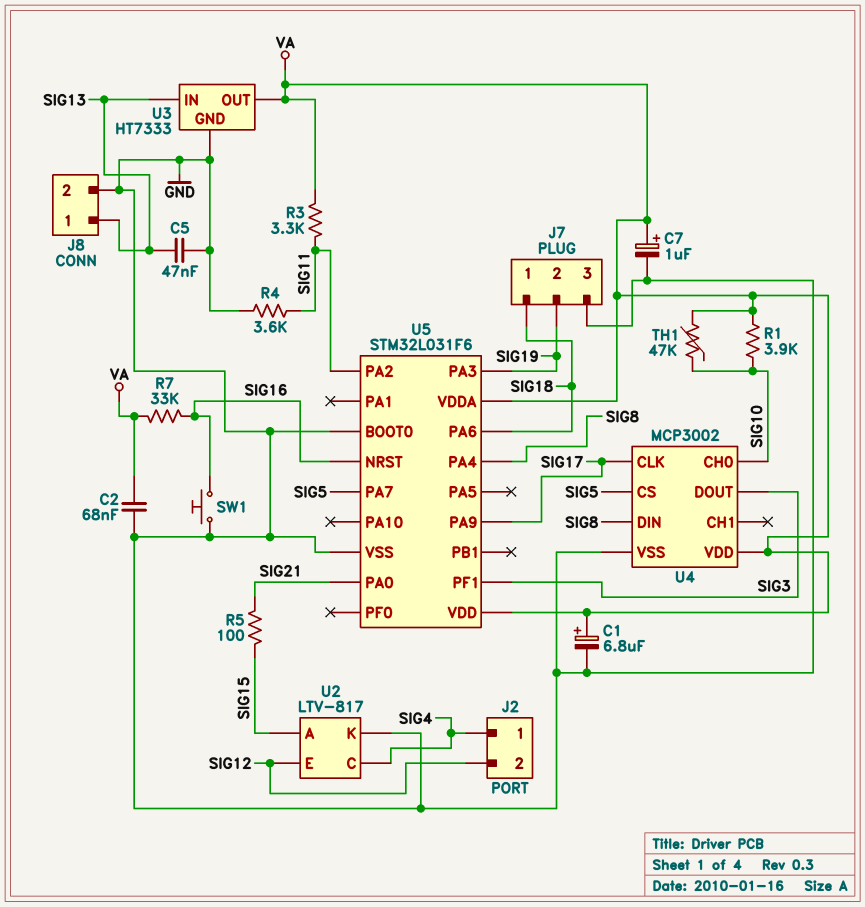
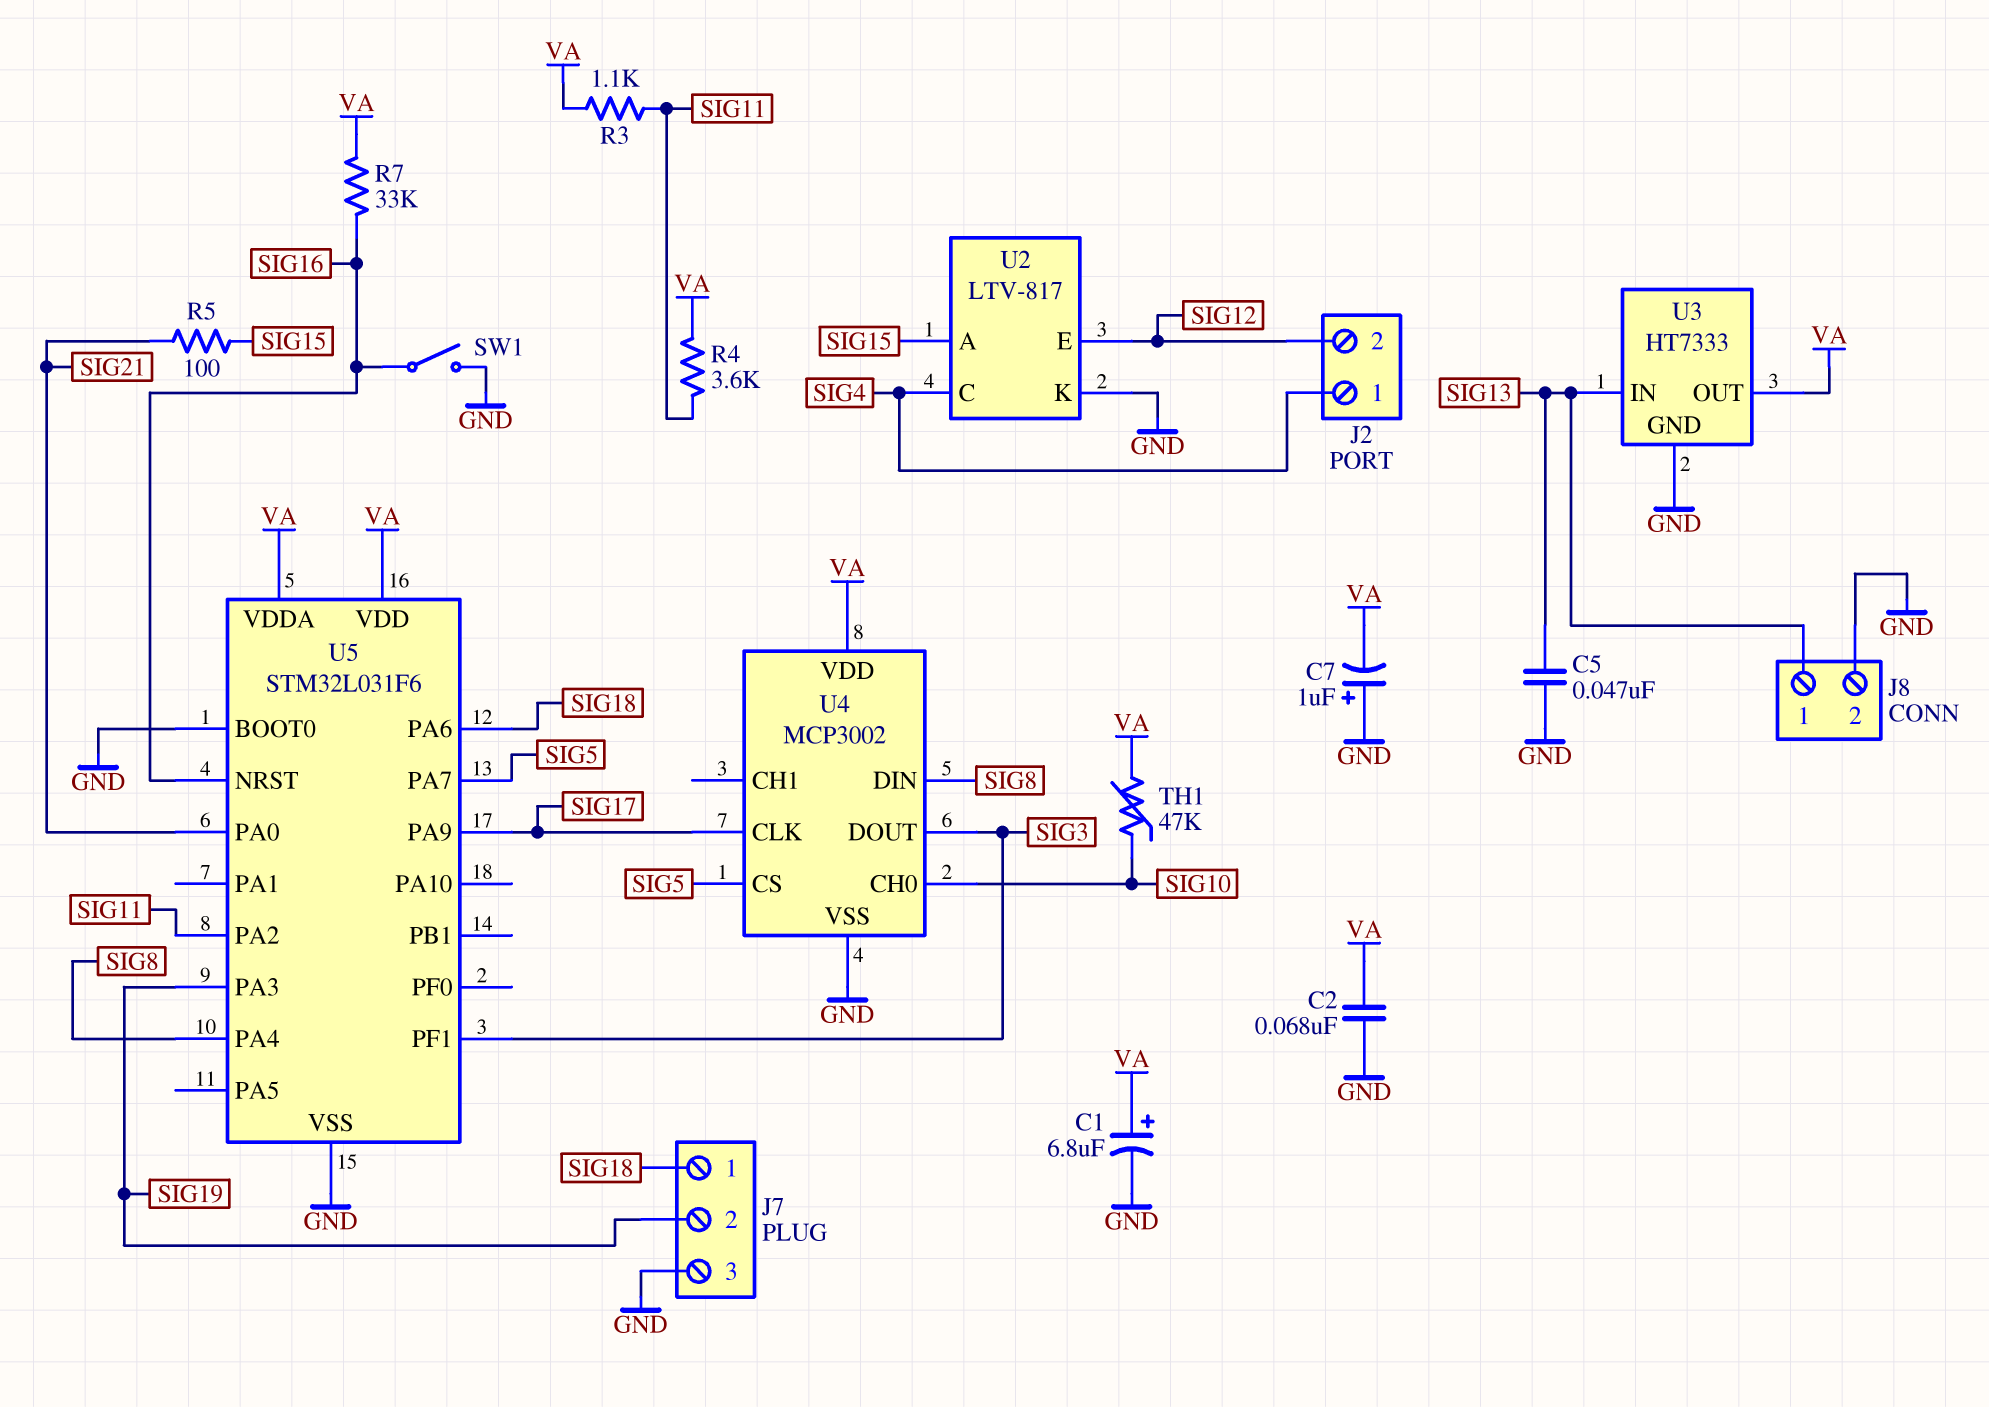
C7: 1uF (plus VA, minus GND) -> 1uF (plus GND, minus VA)
R1: 3.9k (SIG10, VA) -> none
R3: 3.3k (SIG11, VA) -> 1.1k (SIG11, VA)
R4: 3.6k (GND, SIG11) -> 3.6k (SIG11, VA)
SW1: button (GND, SIG16) -> switch (GND, SIG16)

